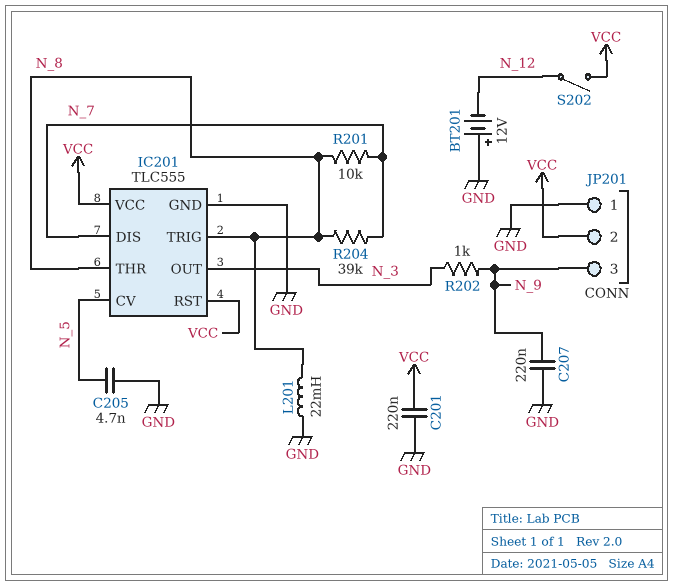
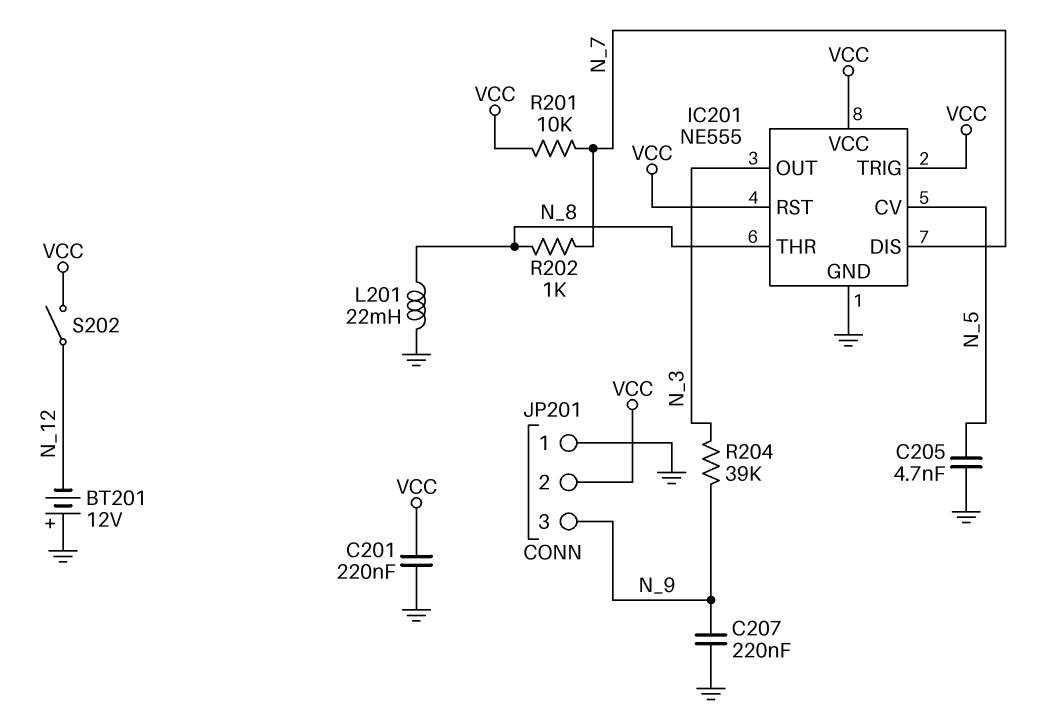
IC201: TLC555 -> NE555
IC201 pin TRIG: N_8 -> VCC
R201: 10k (N_7, N_8) -> 10k (N_7, VCC)
R202: 1k (N_3, N_9) -> 1k (N_7, N_8)
R204: 39k (N_7, N_8) -> 39k (N_3, N_9)

